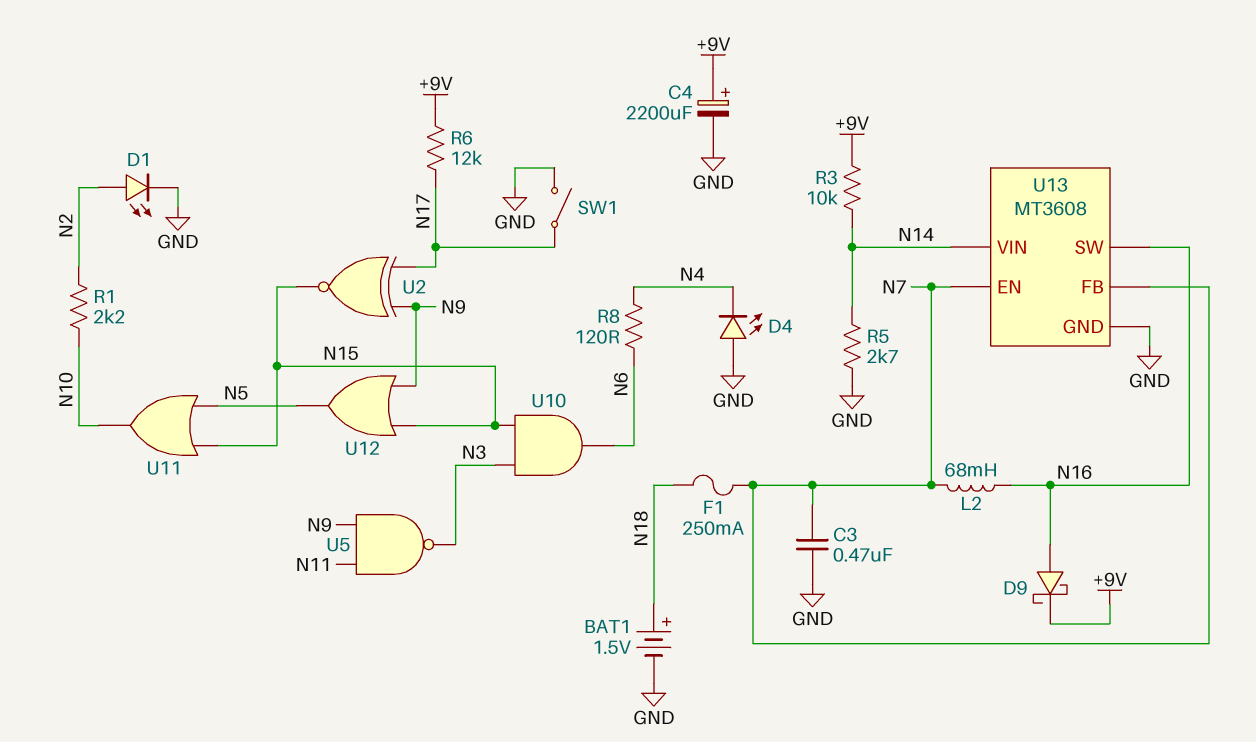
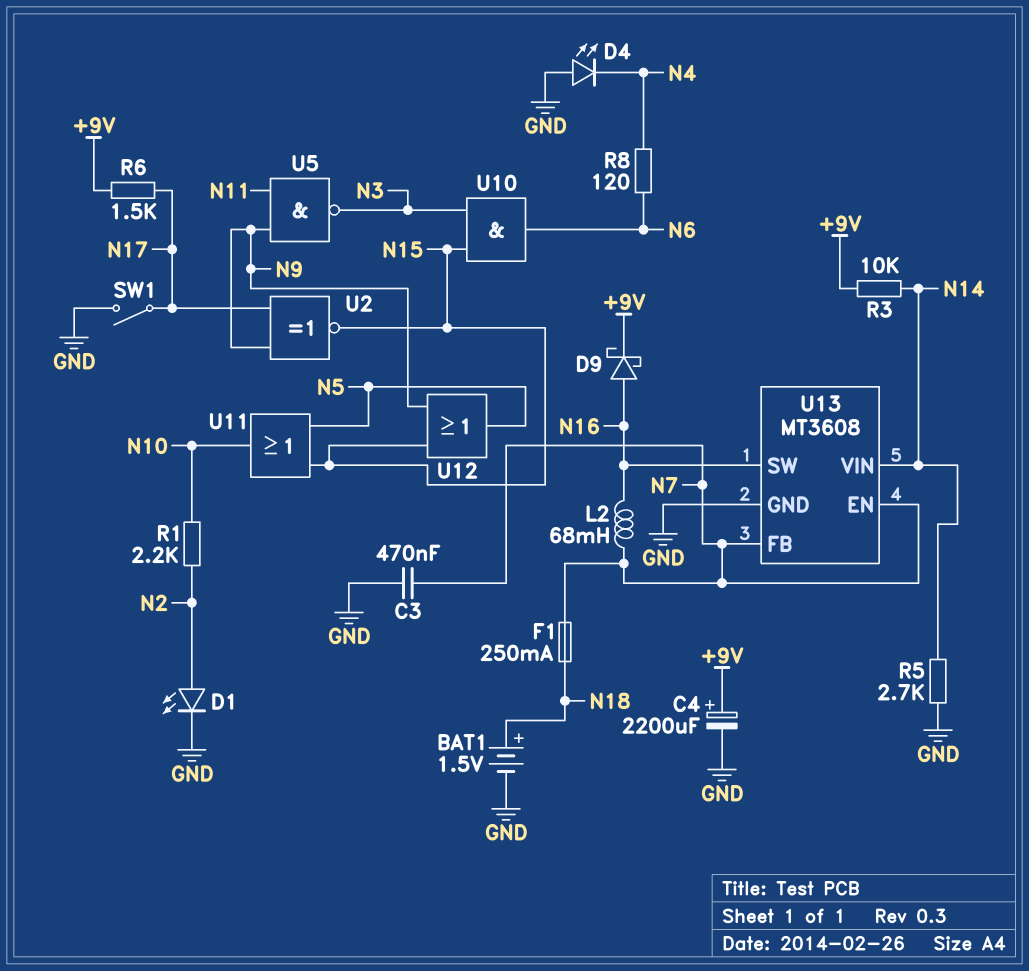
R6: 12k (+9V, N17) -> 1.5k (+9V, N17)

